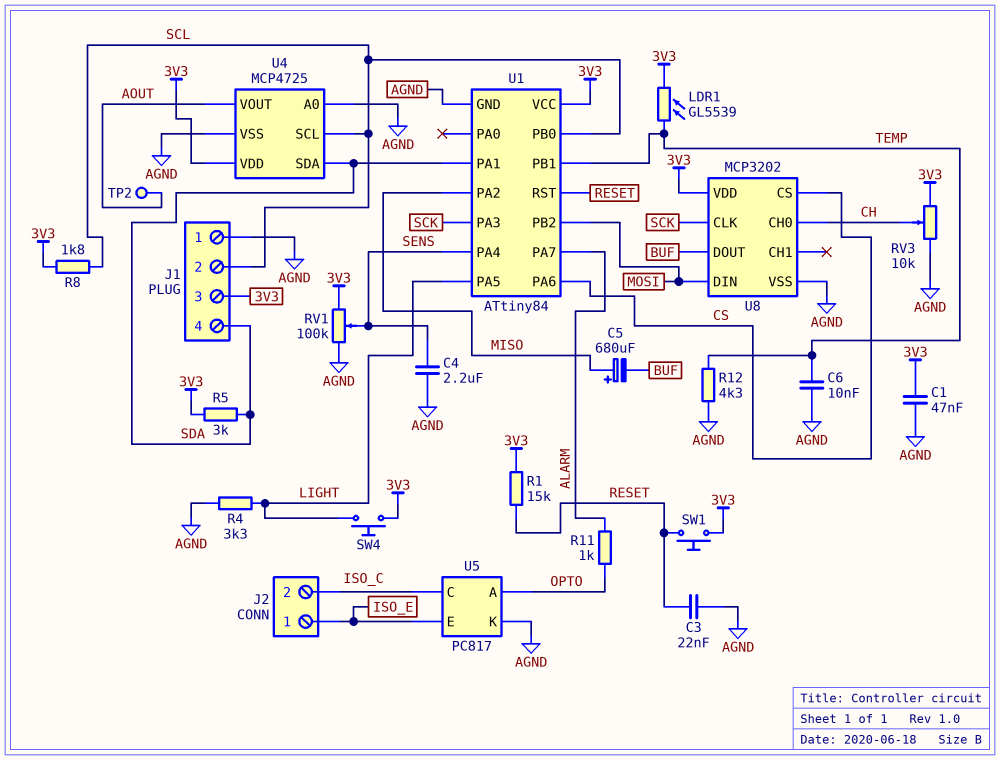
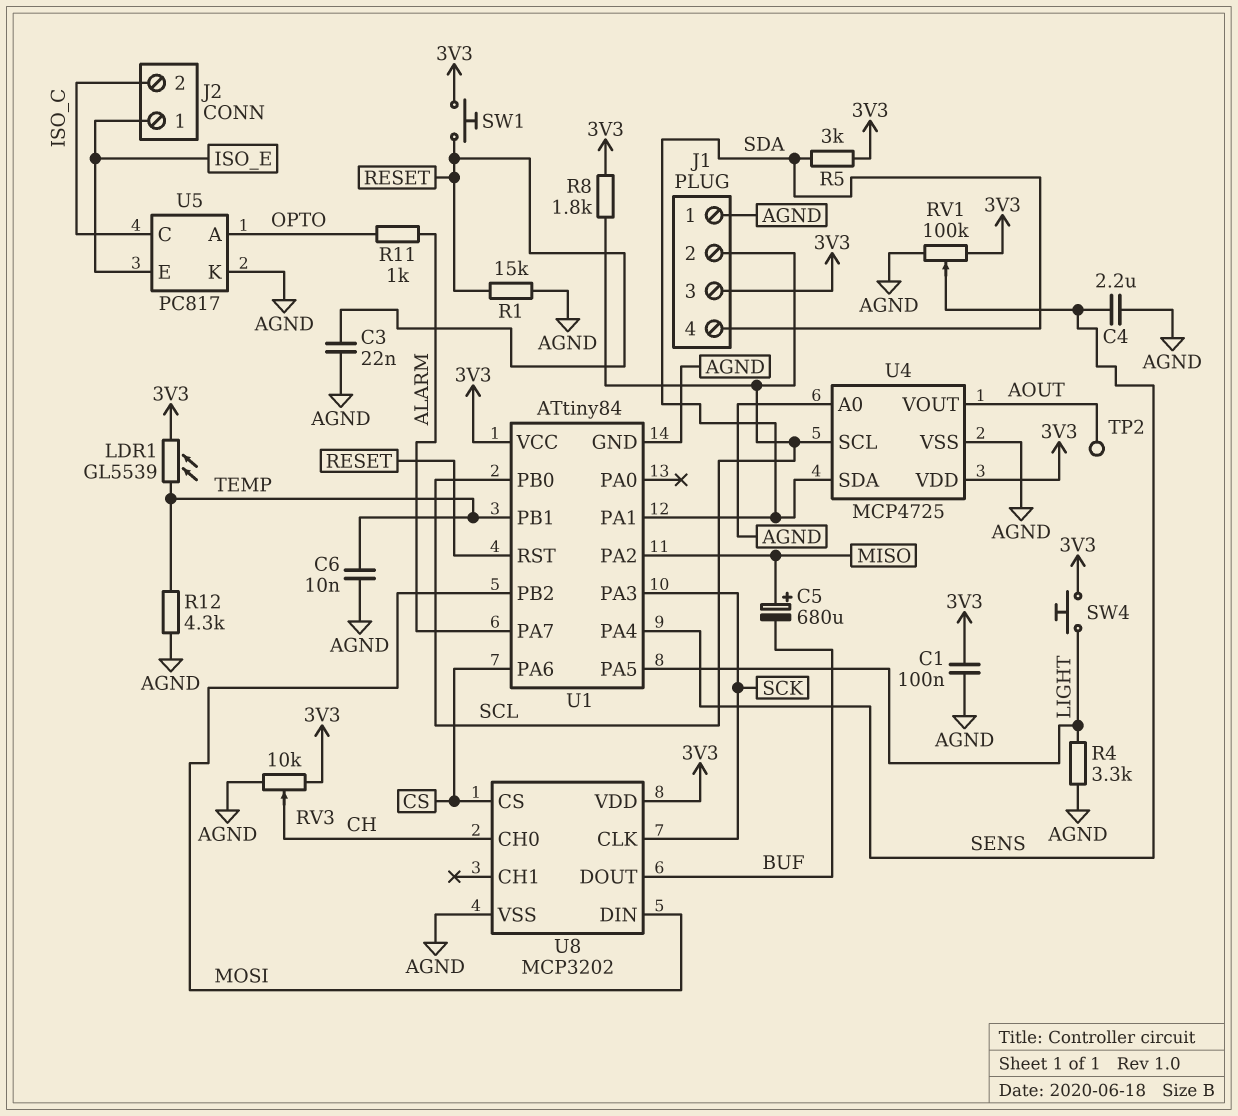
C1: 47nF (3V3, AGND) -> 100nF (3V3, AGND)
R1: 15k (3V3, RESET) -> 15k (AGND, RESET)

